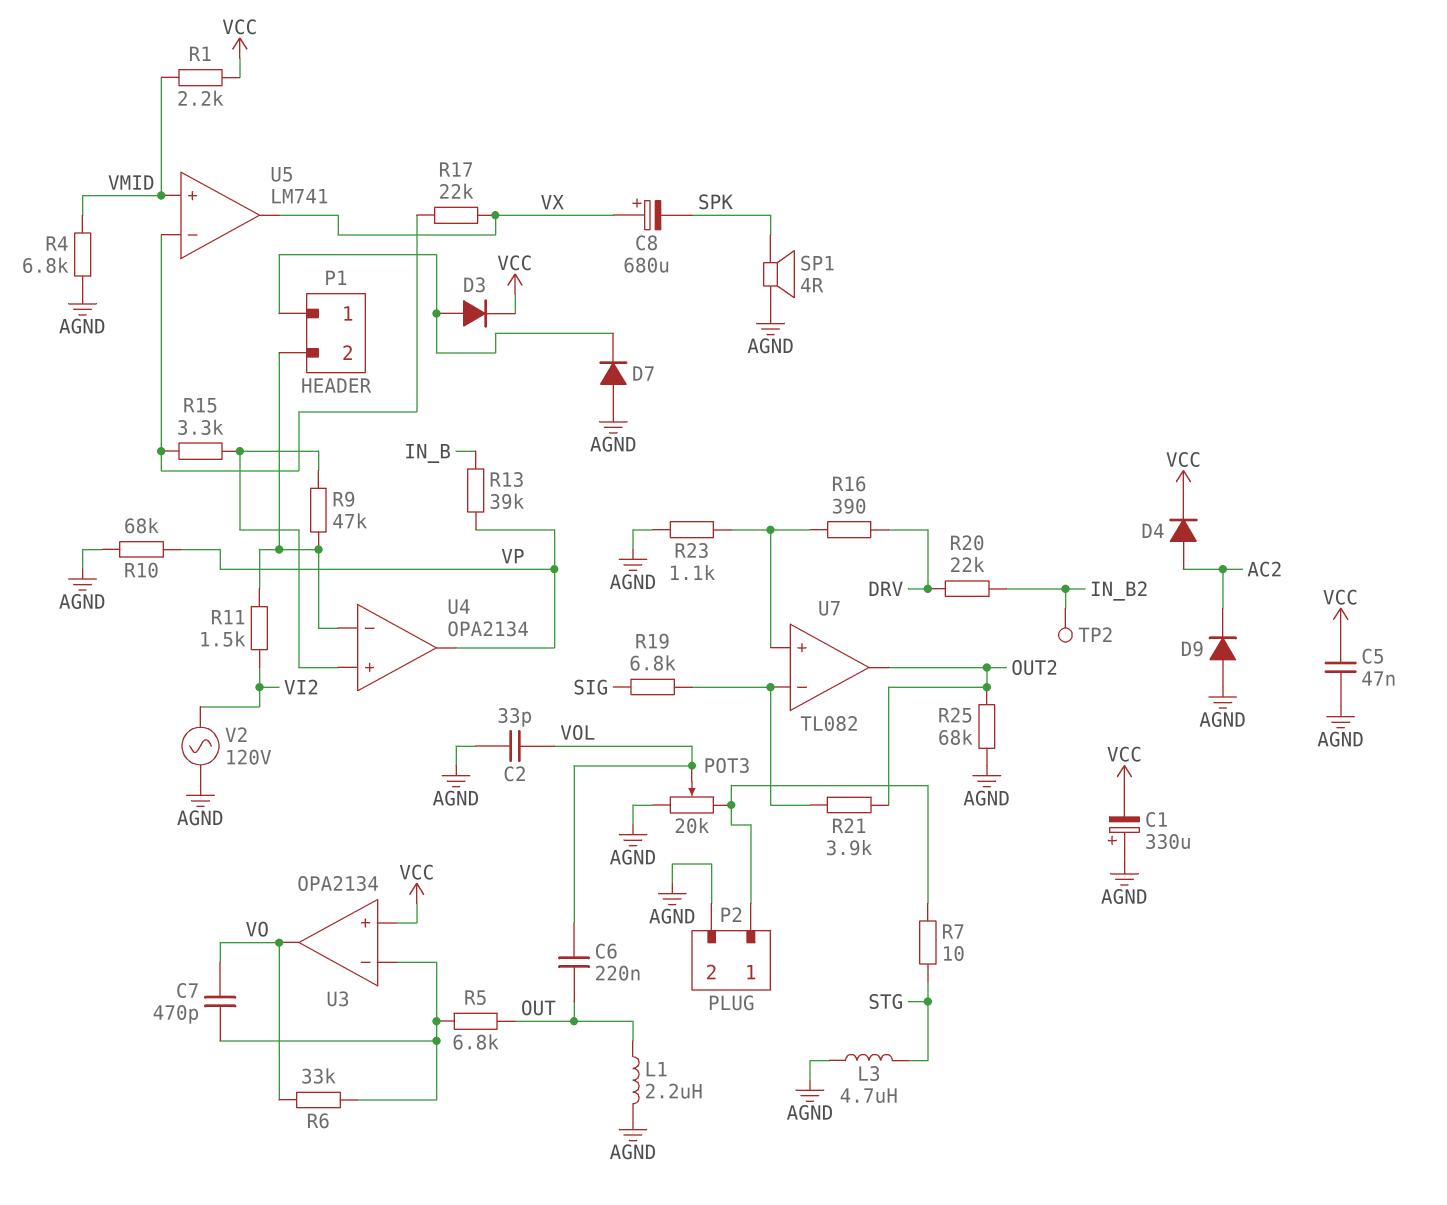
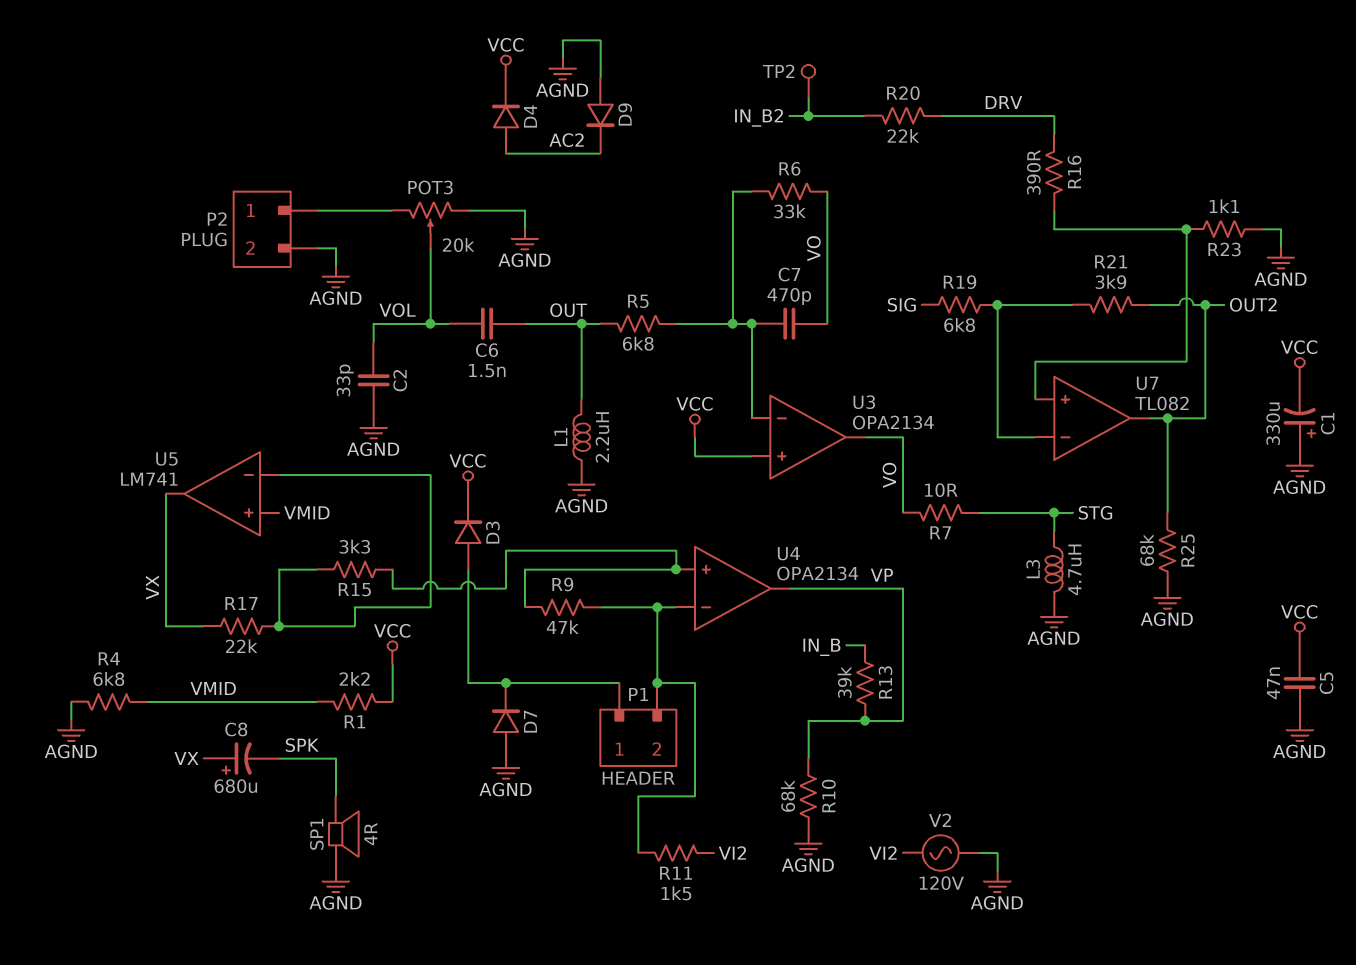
C6: 220nF (OUT, VOL) -> 1.5nF (OUT, VOL)
R7: 10 (P2/1, STG) -> 10 (STG, VO)

